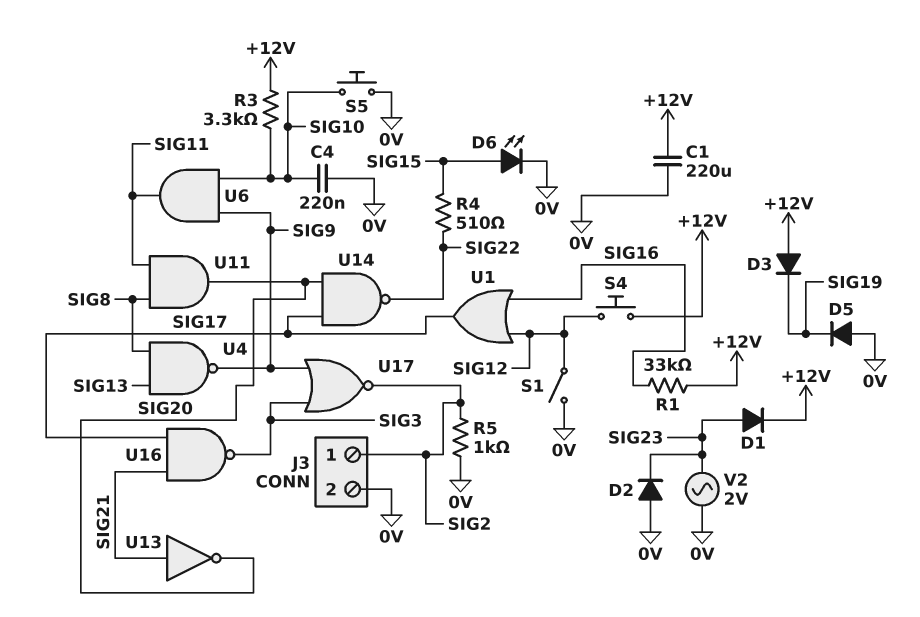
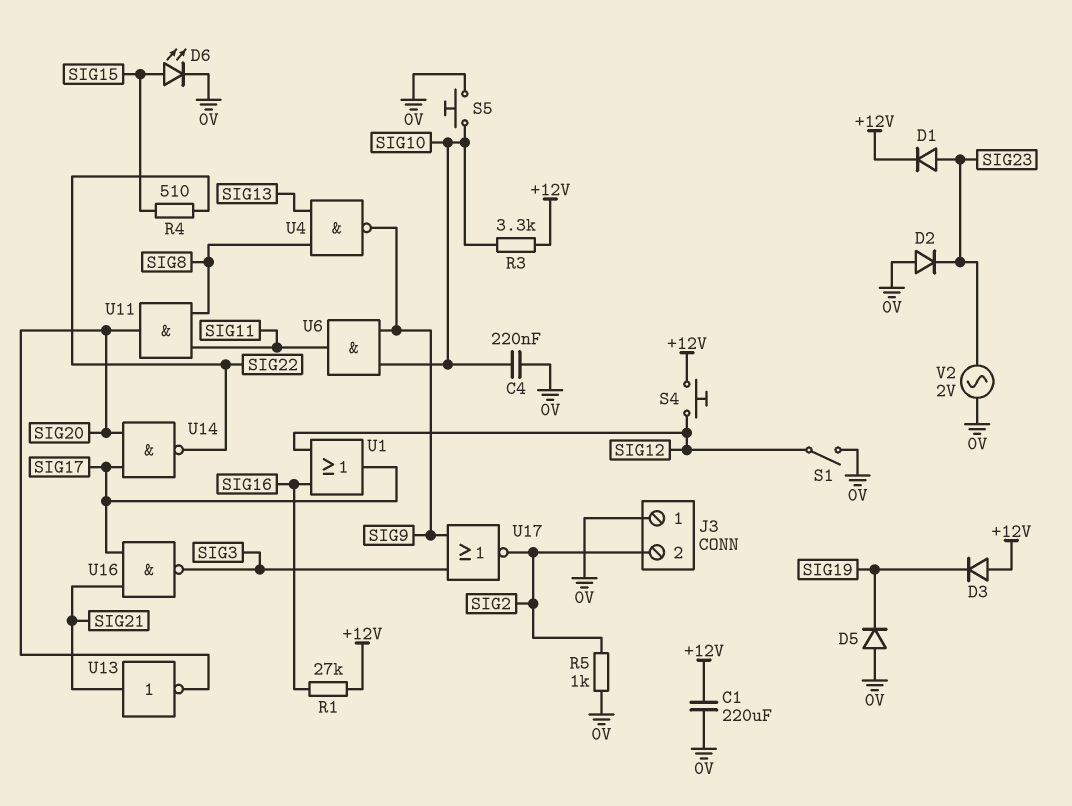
J3 pin 1: SIG2 -> 0V
J3 pin 2: 0V -> SIG2
R1: 33k (+12V, SIG16) -> 27k (+12V, SIG16)

